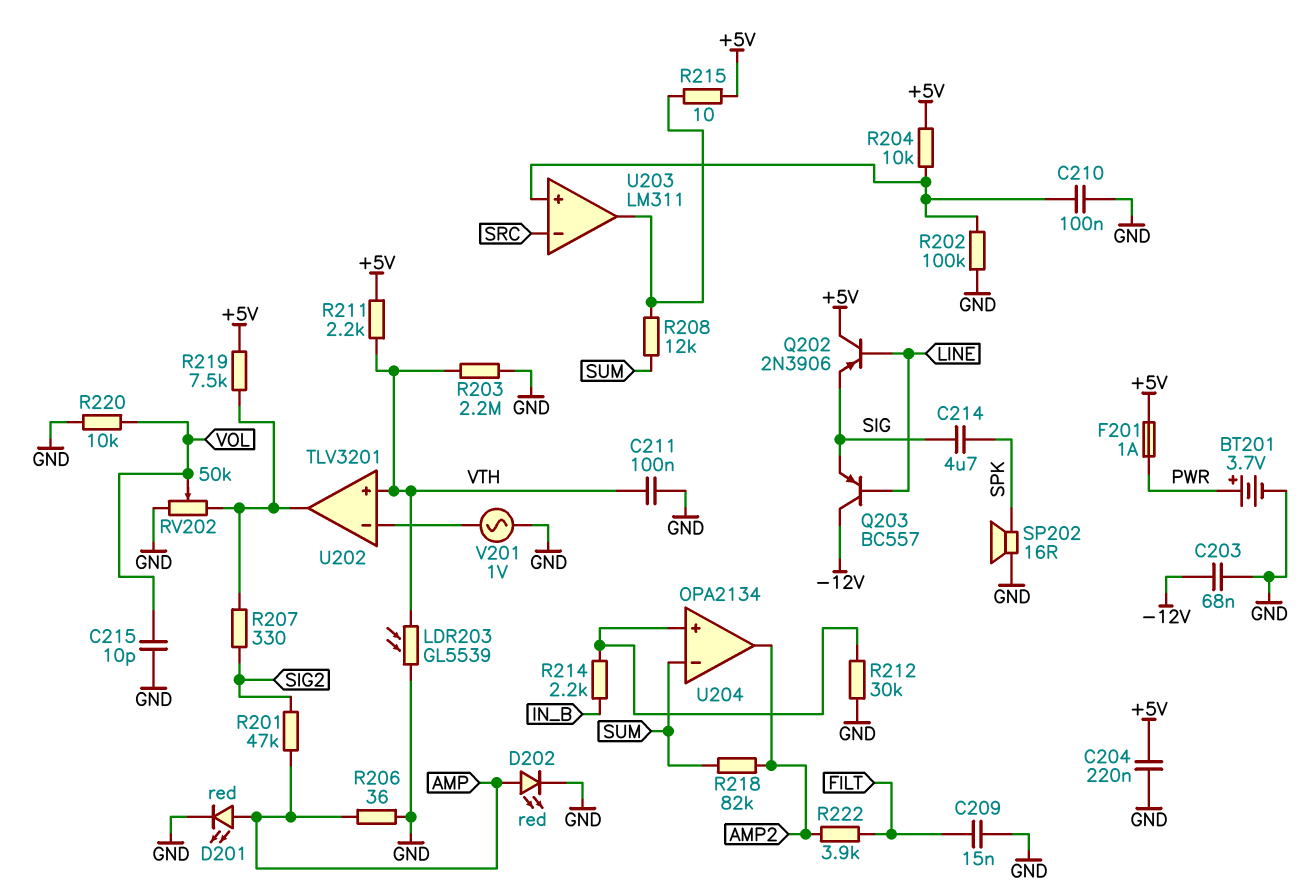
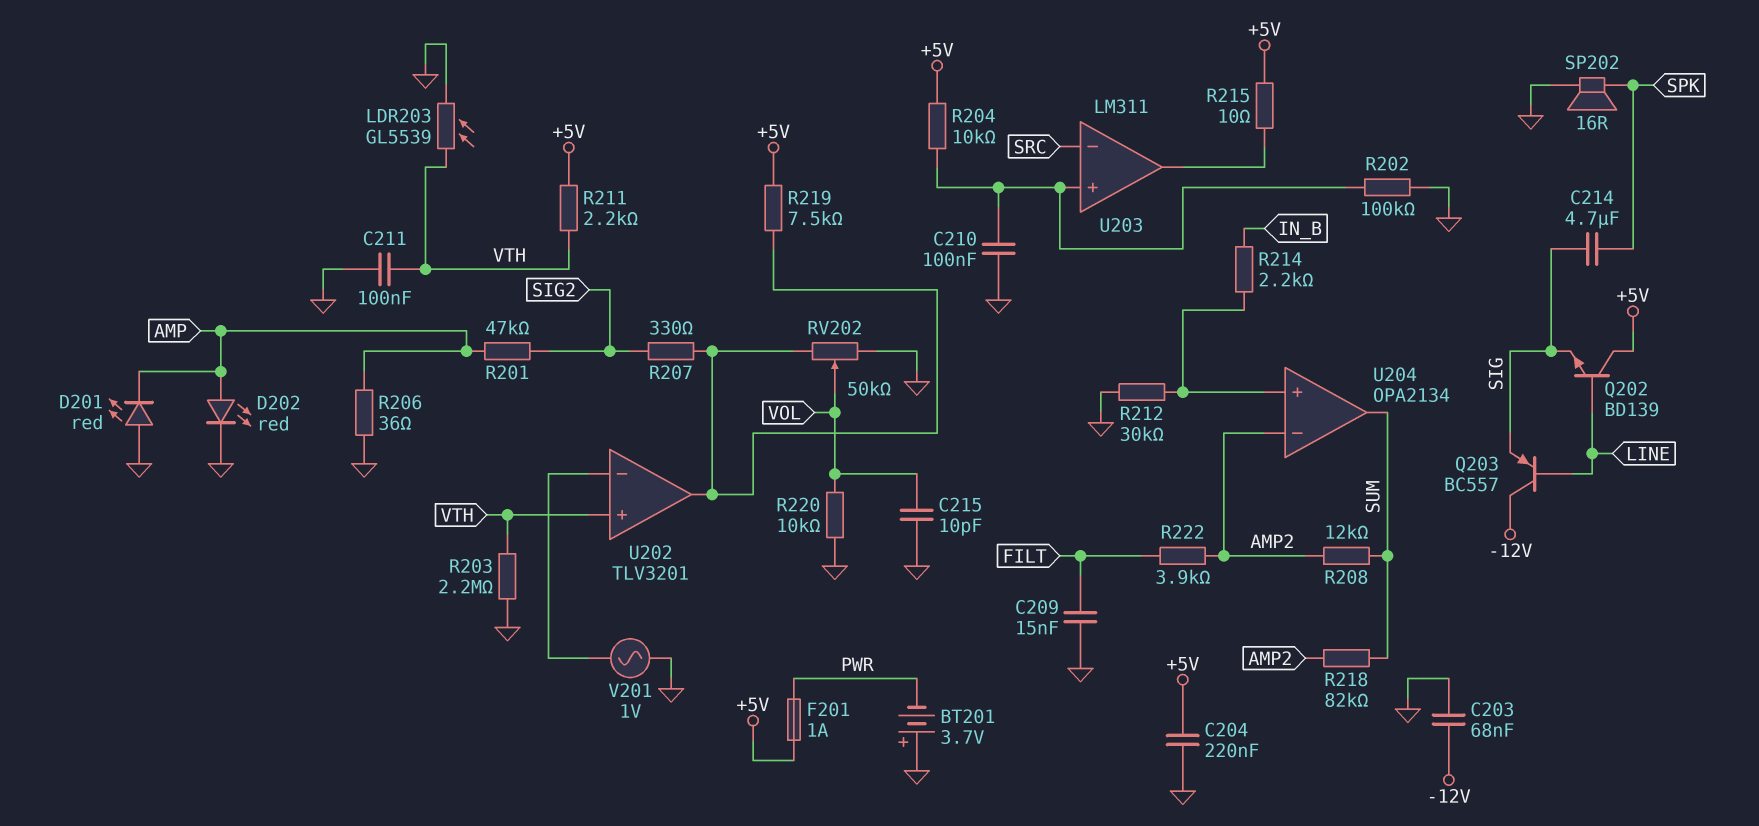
BT201: 3.7V (plus PWR, minus GND) -> 3.7V (plus GND, minus PWR)
D201: LED red (A AMP, K GND) -> LED red (A GND, K AMP)
Q202: PNP 2N3906 (B LINE, C +5V, E SIG) -> NPN BD139 (B LINE, C +5V, E SIG)
R208: 12k (SUM, U203/out) -> 12k (AMP2, SUM)
U204 pin in-: SUM -> AMP2
U204 pin out: AMP2 -> SUM

